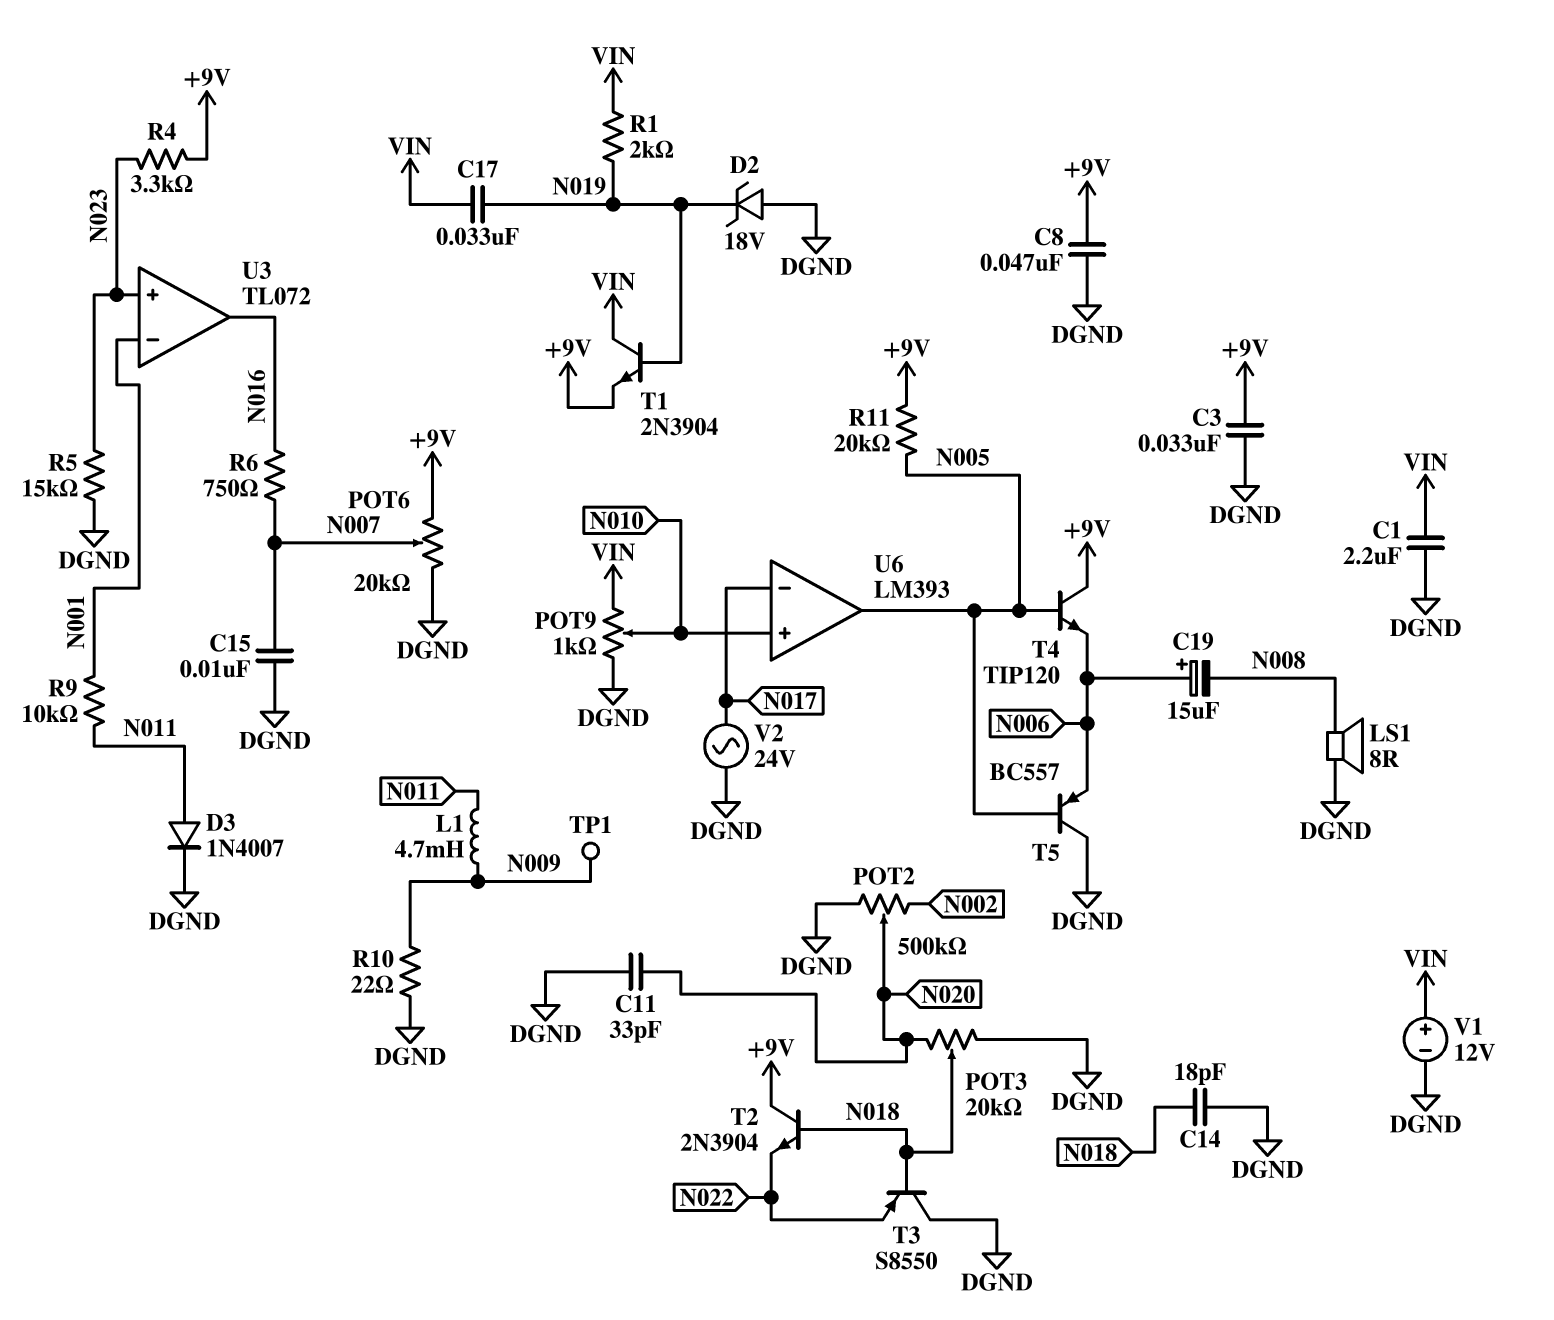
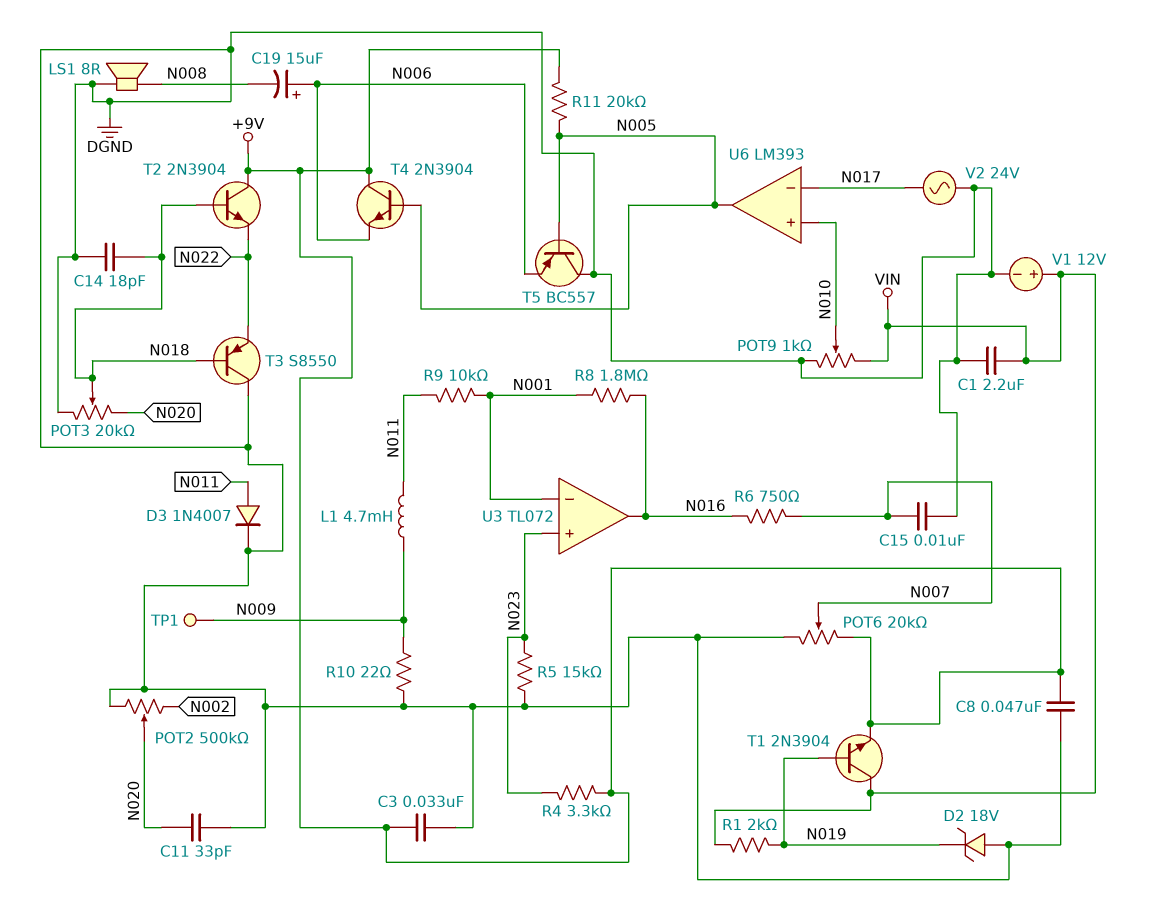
C17: 33nF (N019, VIN) -> none
R8: none -> 1.8M (N001, N016)
T4: NPN TIP120 (B N005, C +9V, E N006) -> NPN 2N3904 (B N005, C +9V, E N006)

